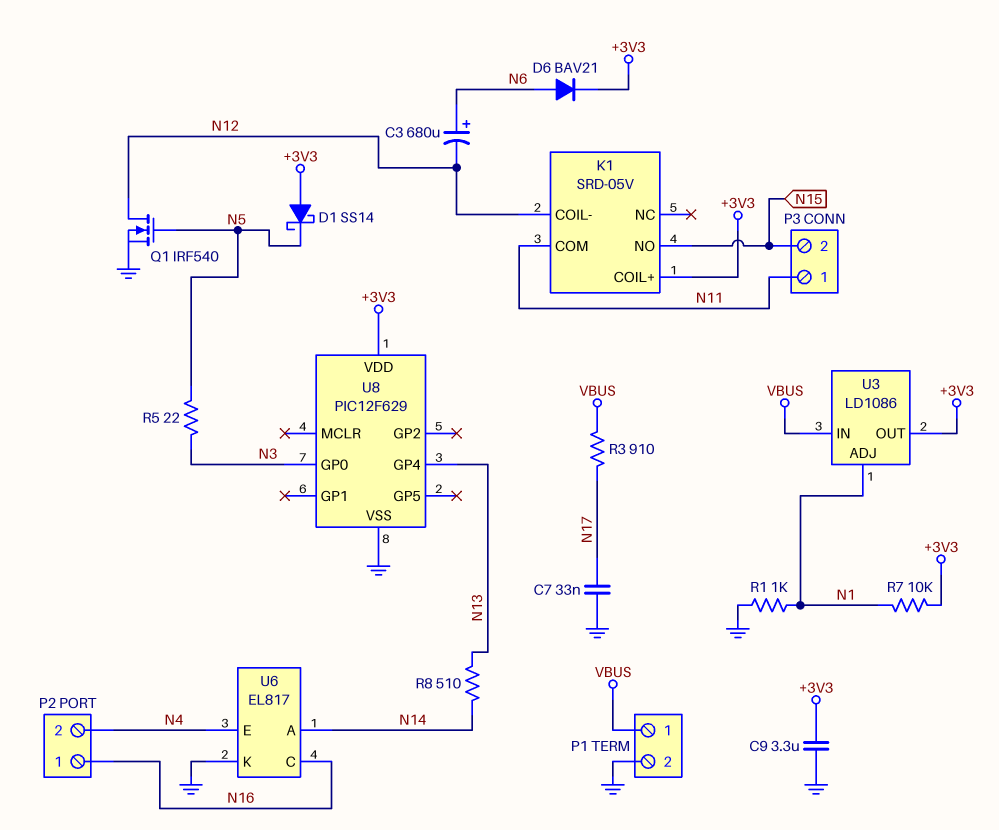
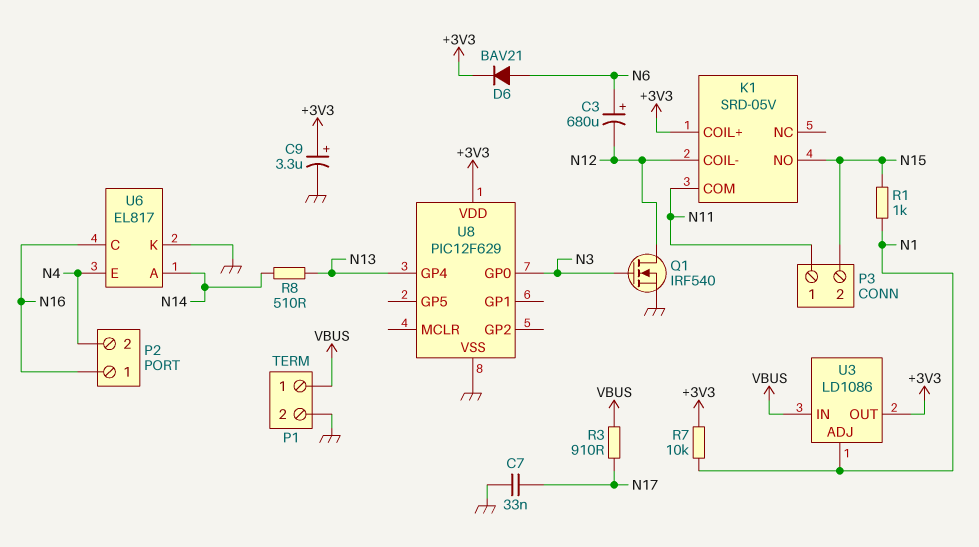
C9: 3.3uF (+3V3, GND) -> 3.3uF (plus +3V3, minus GND)
D1: schottky SS14 (A +3V3, K N5) -> none
Q1: NMOS IRF540 (G N5, D N12, S GND) -> NMOS IRF540 (G N3, D N12, S GND)
R1: 1k (GND, N1) -> 1k (N1, N15)
R5: 22 (N3, N5) -> none

